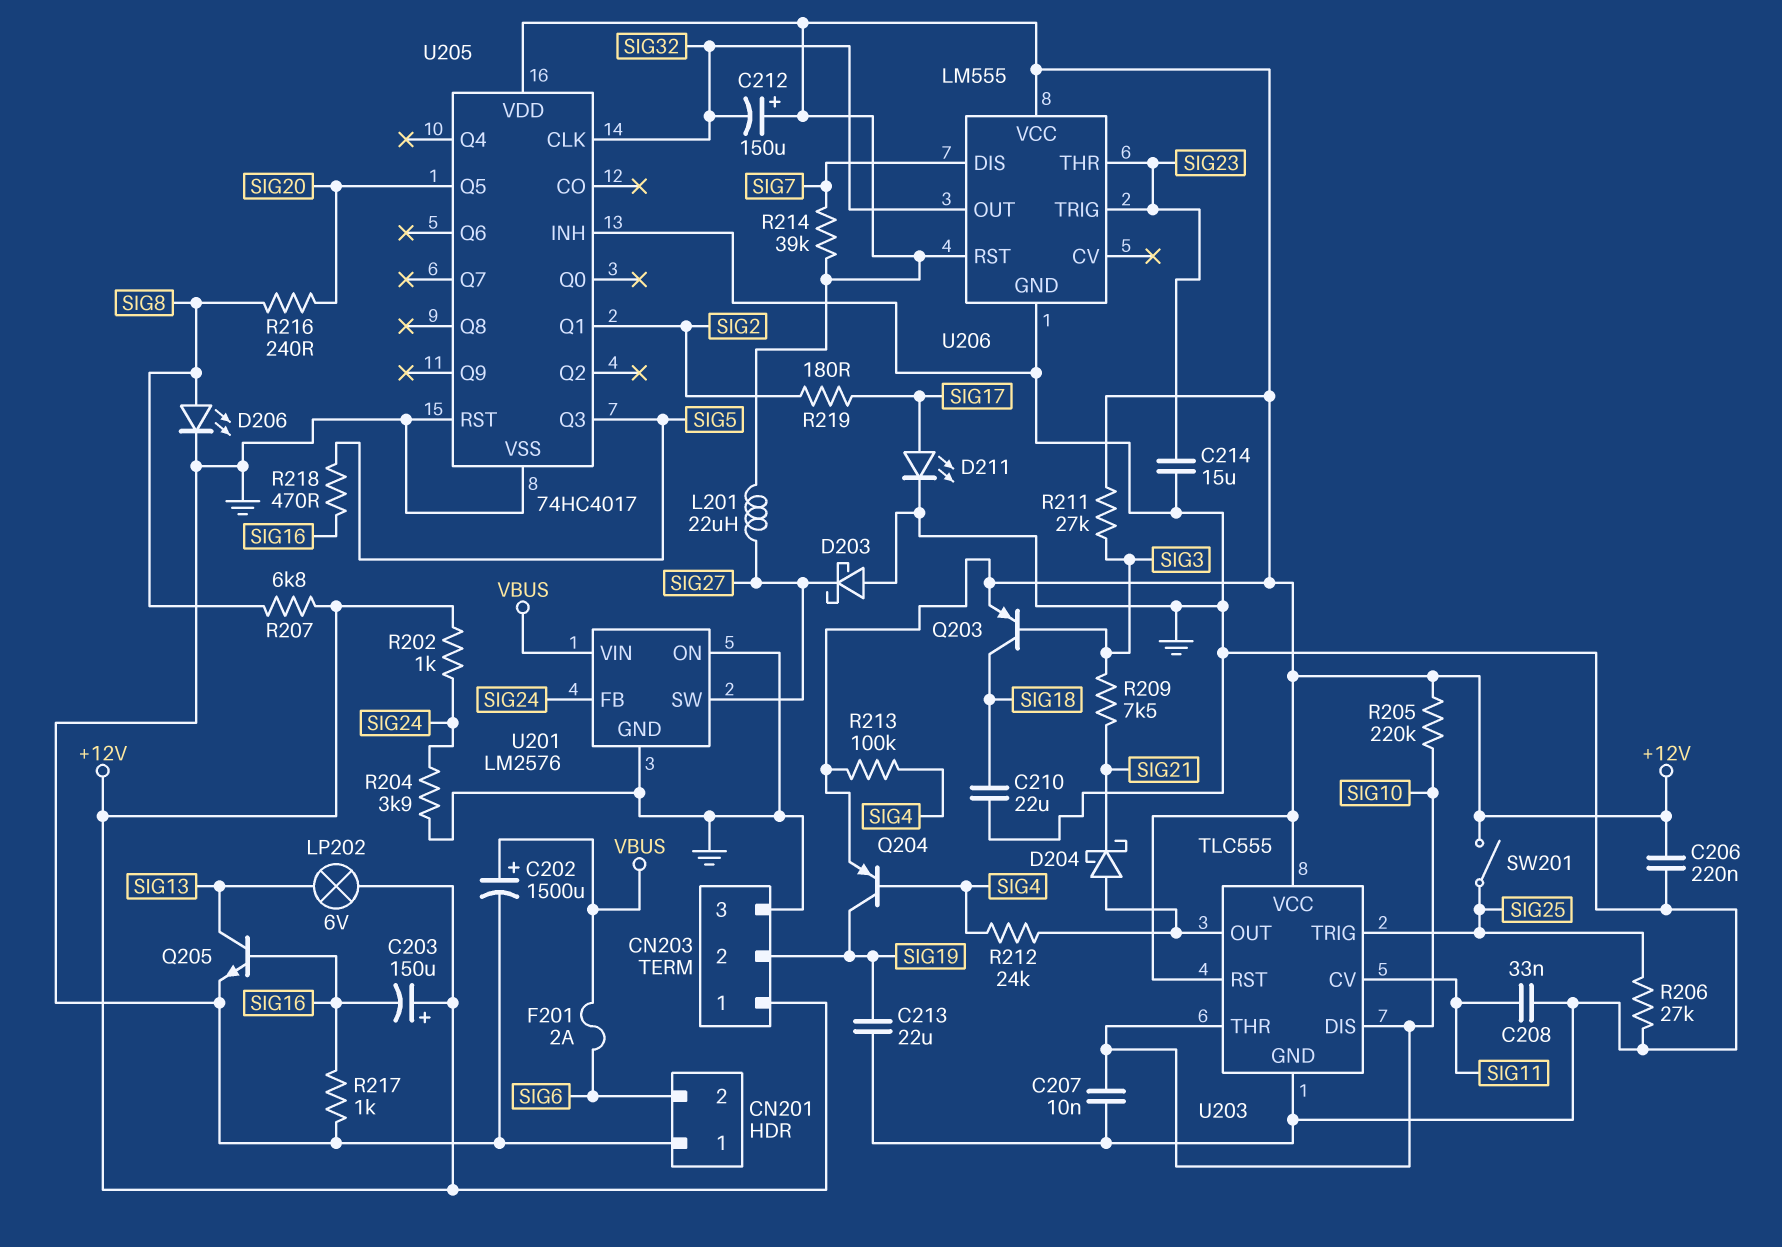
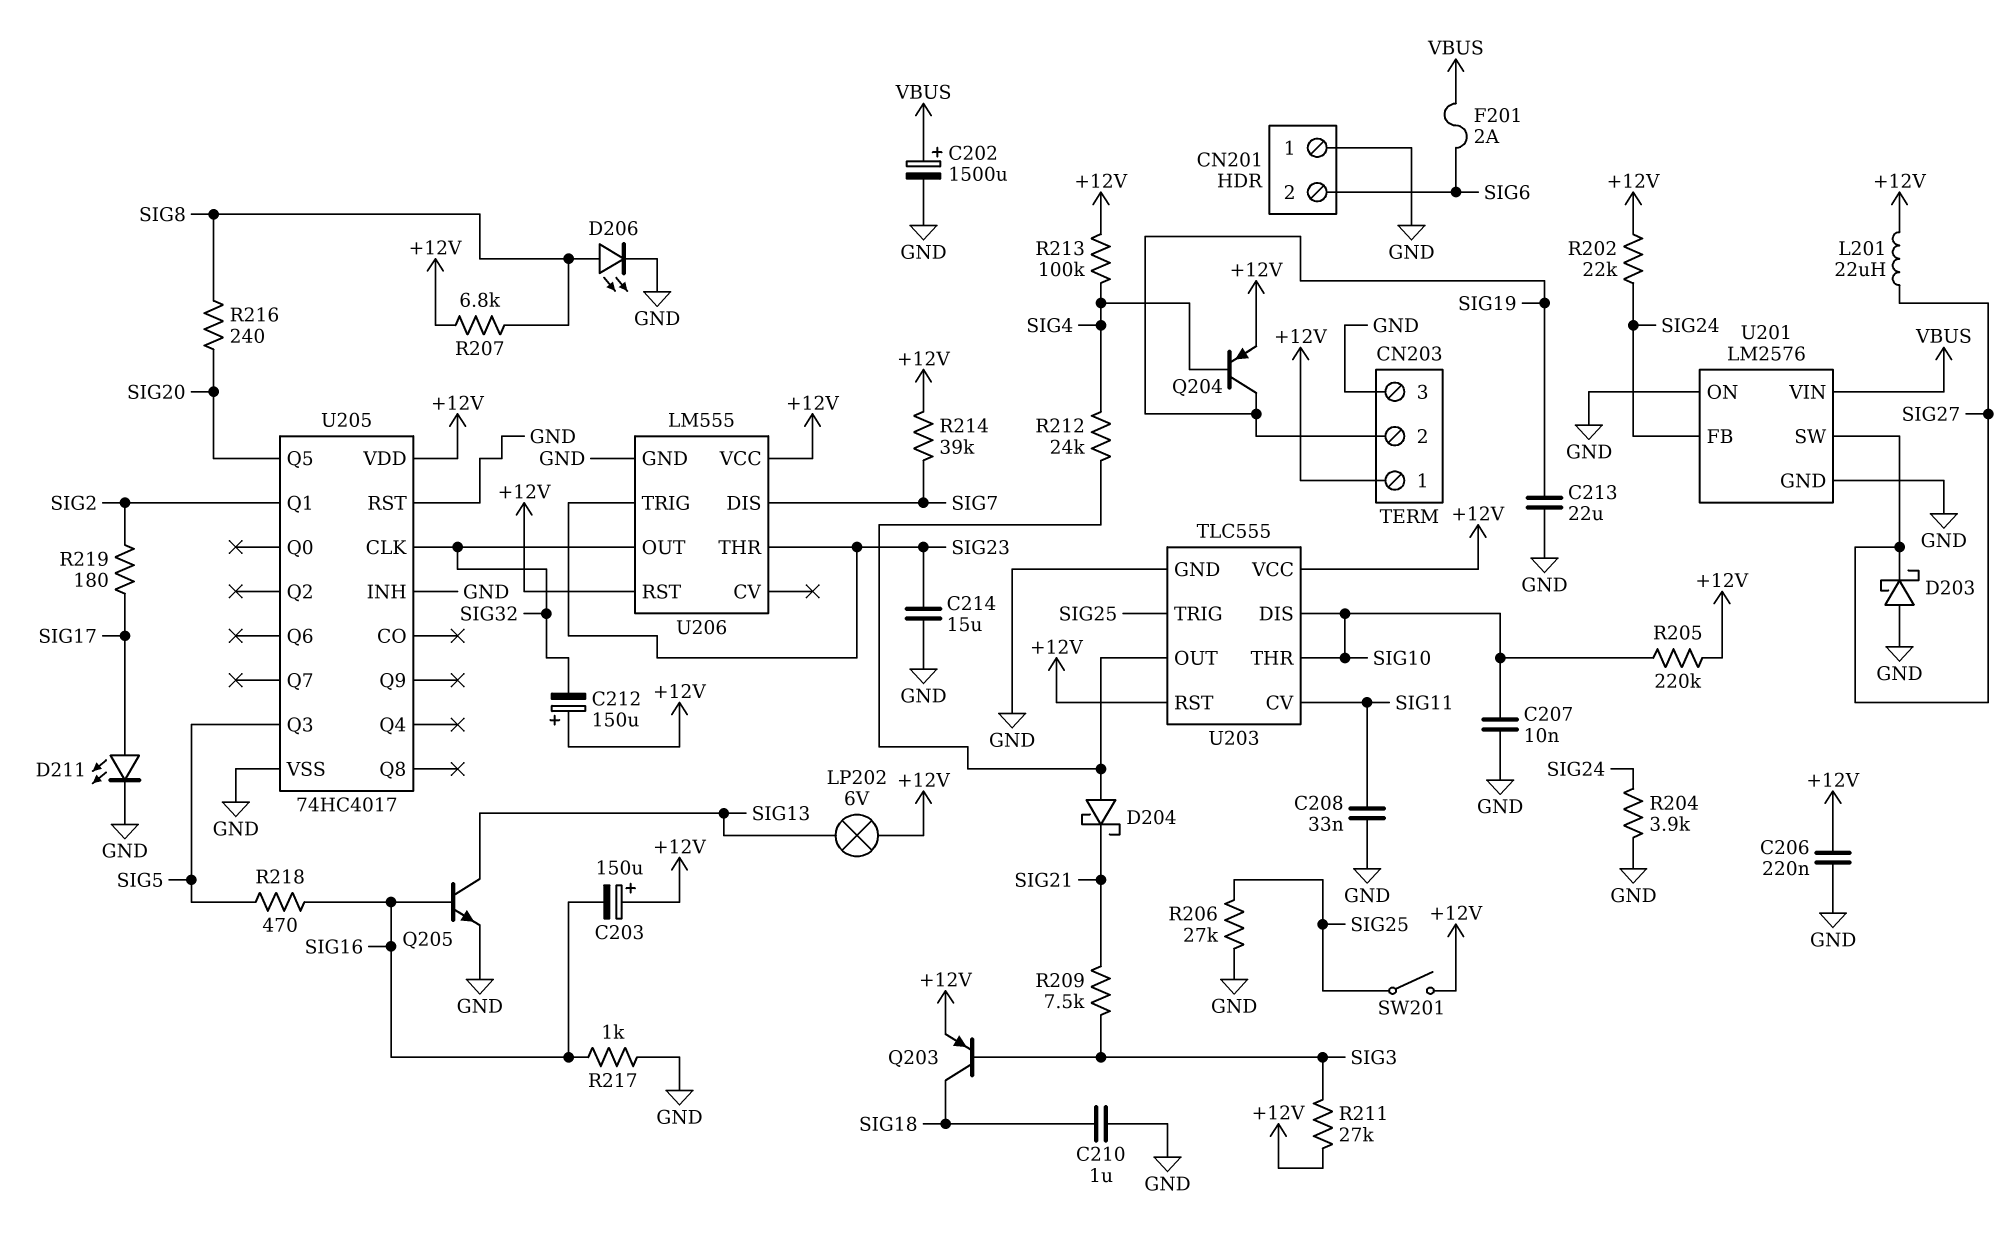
C210: 22uF (GND, SIG18) -> 1uF (GND, SIG18)
R202: 1k (+12V, SIG24) -> 22k (+12V, SIG24)

